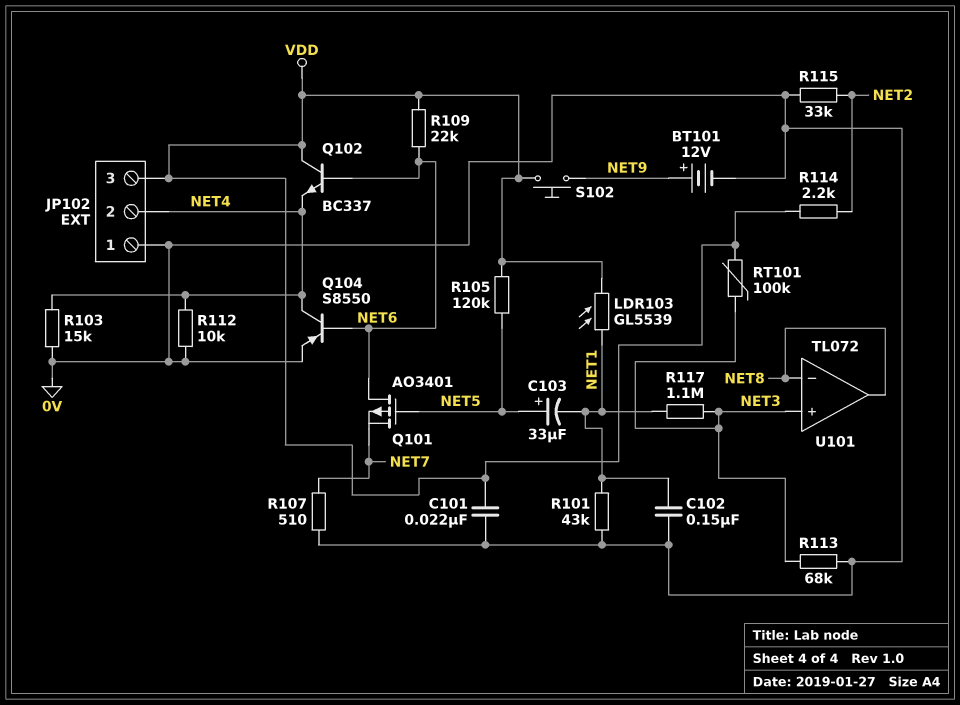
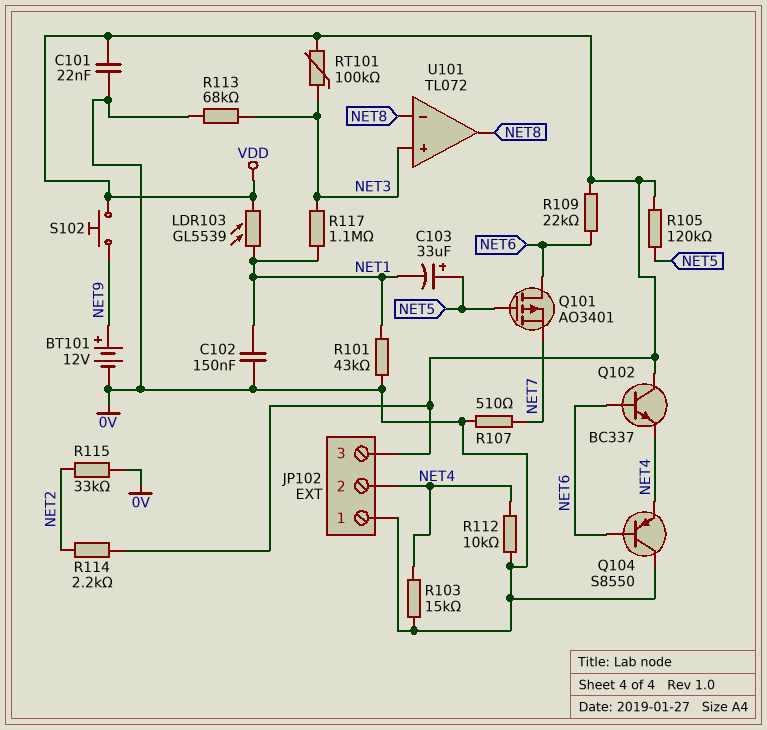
Q104: PNP S8550 (B NET6, C NET4, E 0V) -> PNP S8550 (B NET6, C 0V, E NET4)

